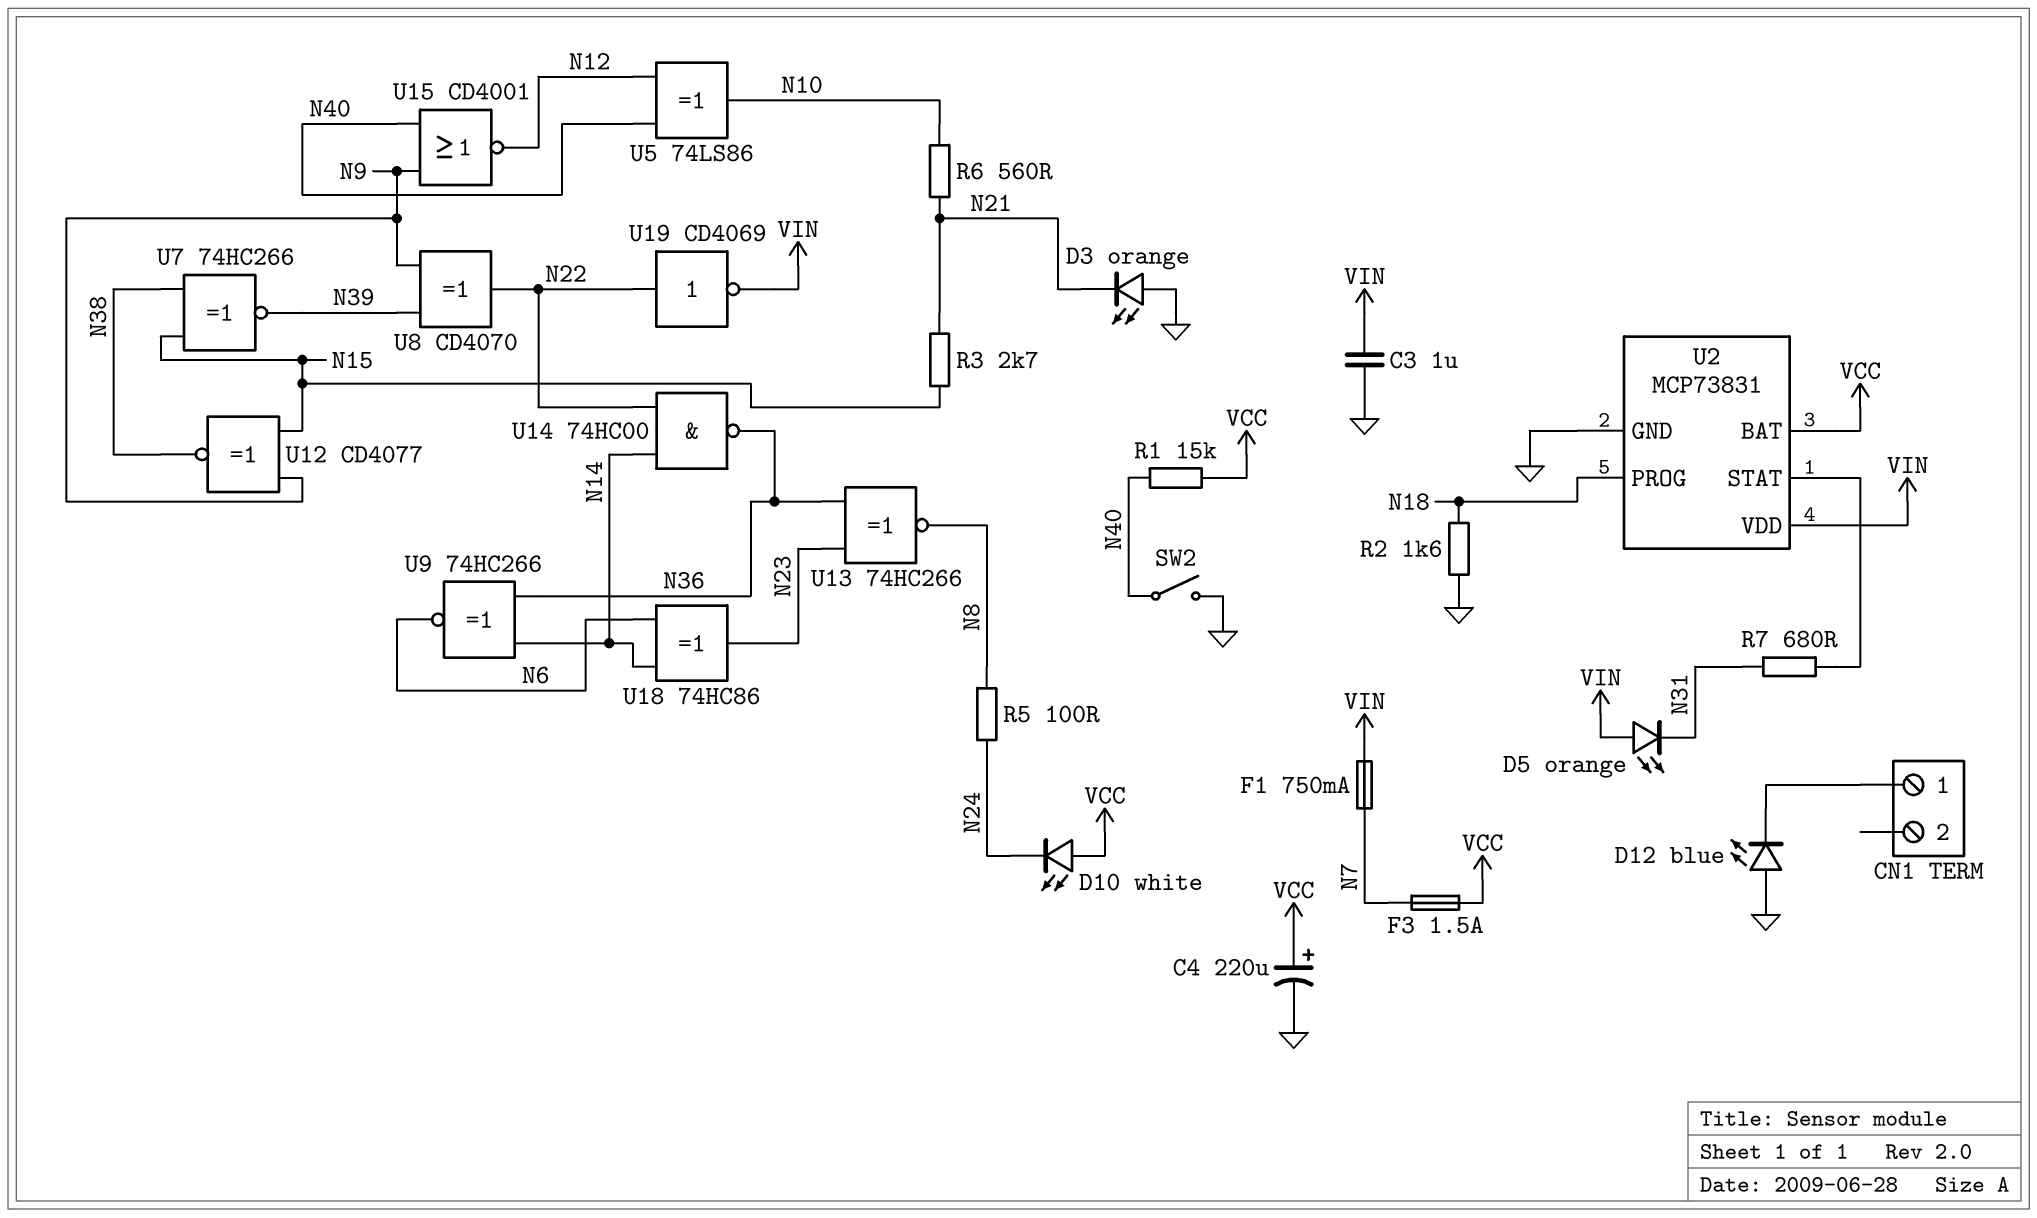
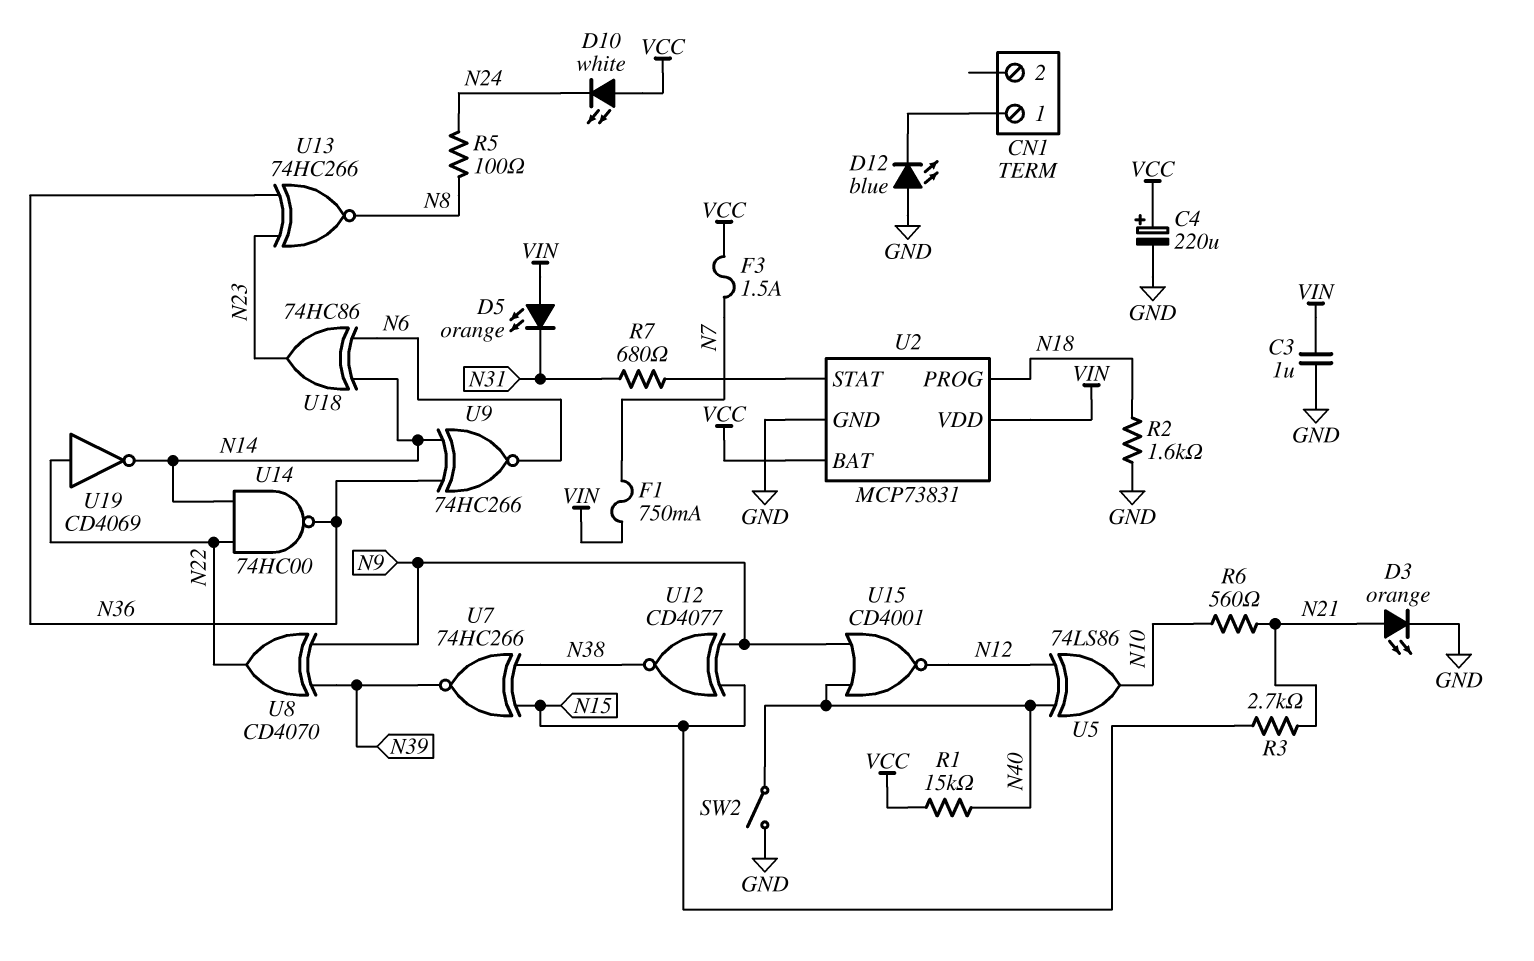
D3: LED orange (A GND, K N21) -> LED orange (A N21, K GND)
U19: NOT CD4069 (in N22, out VIN) -> NOT CD4069 (in N22, out N14)

